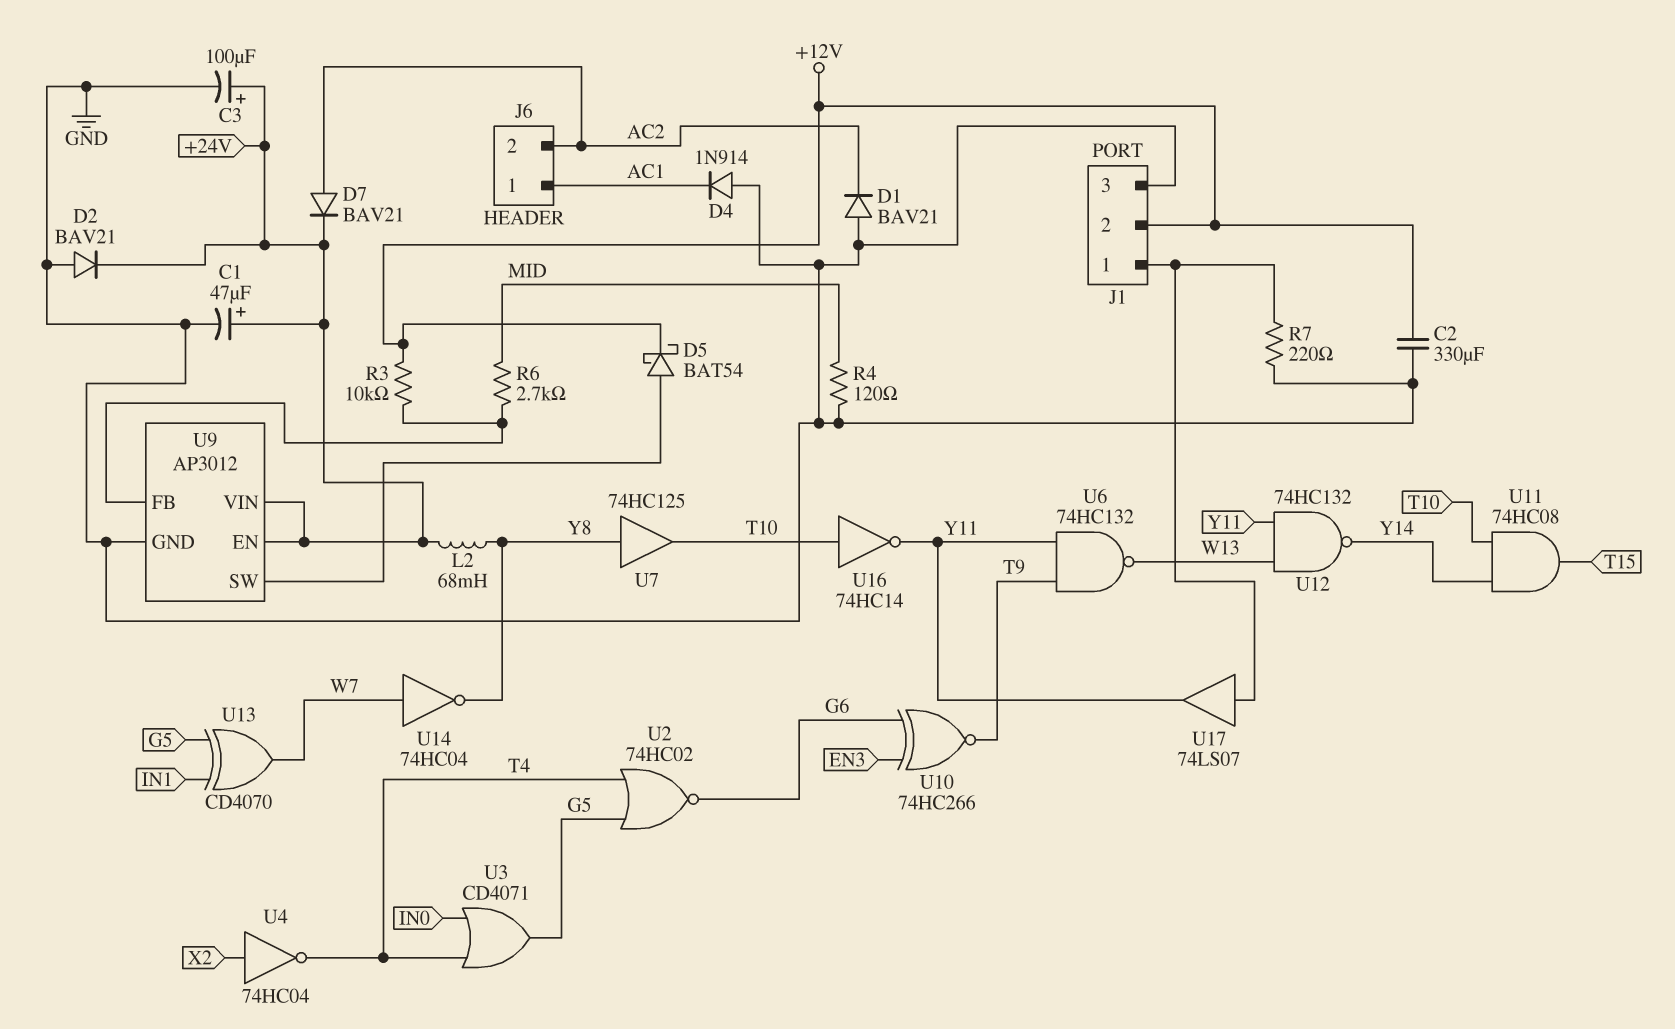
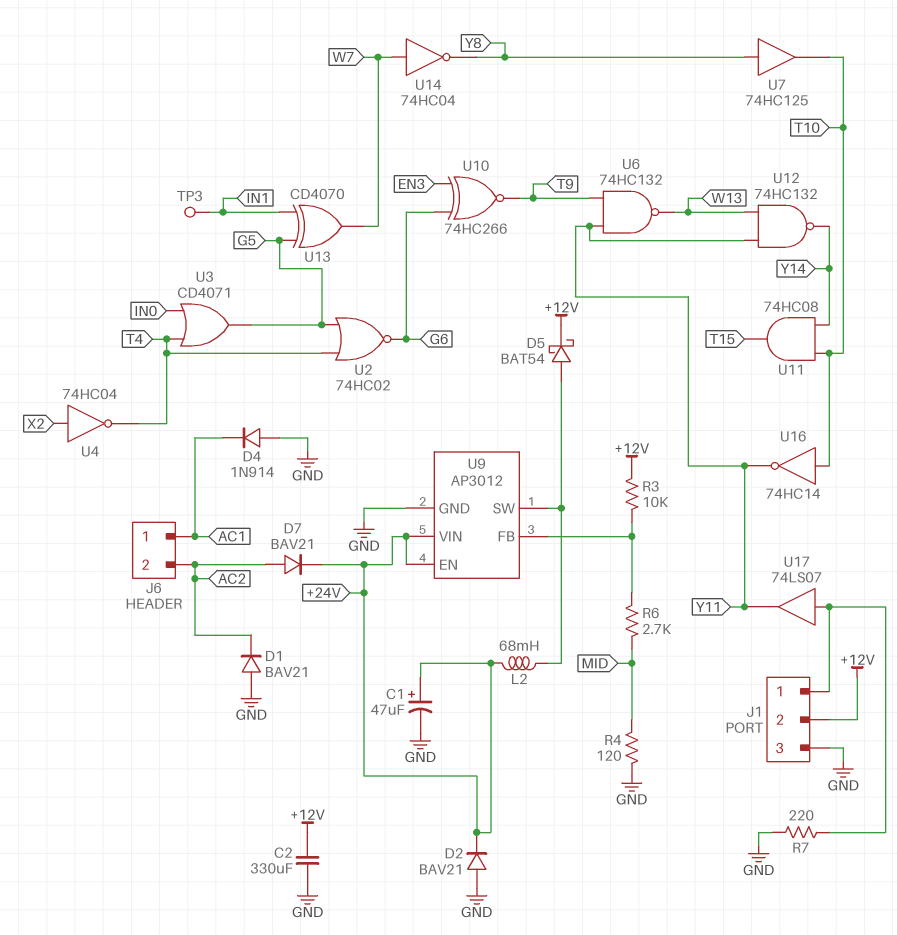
C3: 100uF (plus +24V, minus GND) -> none
L2: 68mH (+24V, Y8) -> 68mH (+24V, U9/SW)
TP3: none -> test point (IN1)

